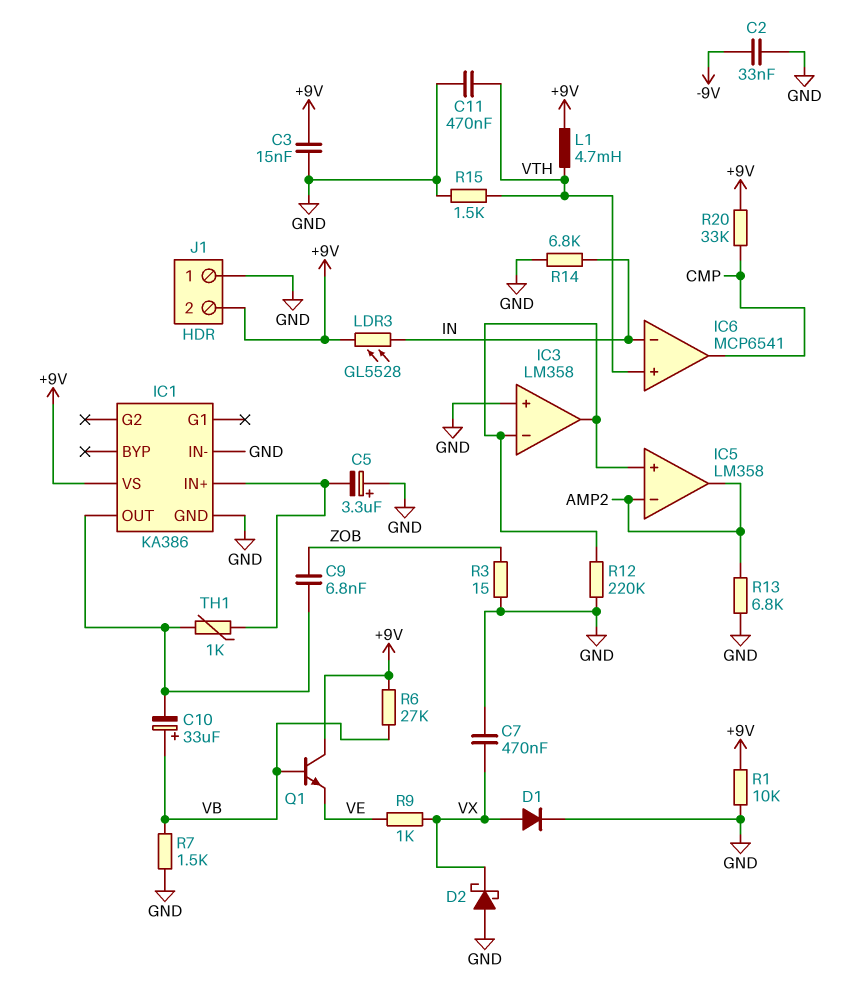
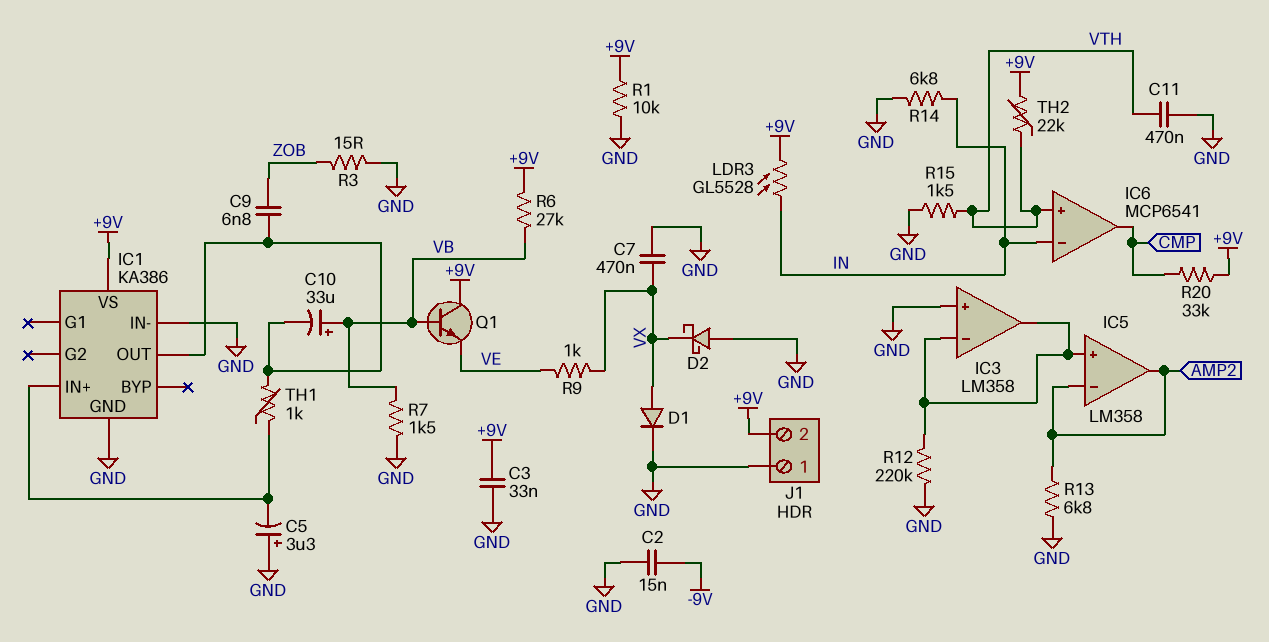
C2: 33nF (-9V, GND) -> 15nF (-9V, GND)
C3: 15nF (+9V, GND) -> 33nF (+9V, GND)
L1: 4.7mH (+9V, VTH) -> none
TH2: none -> 22k (+9V, VTH)

